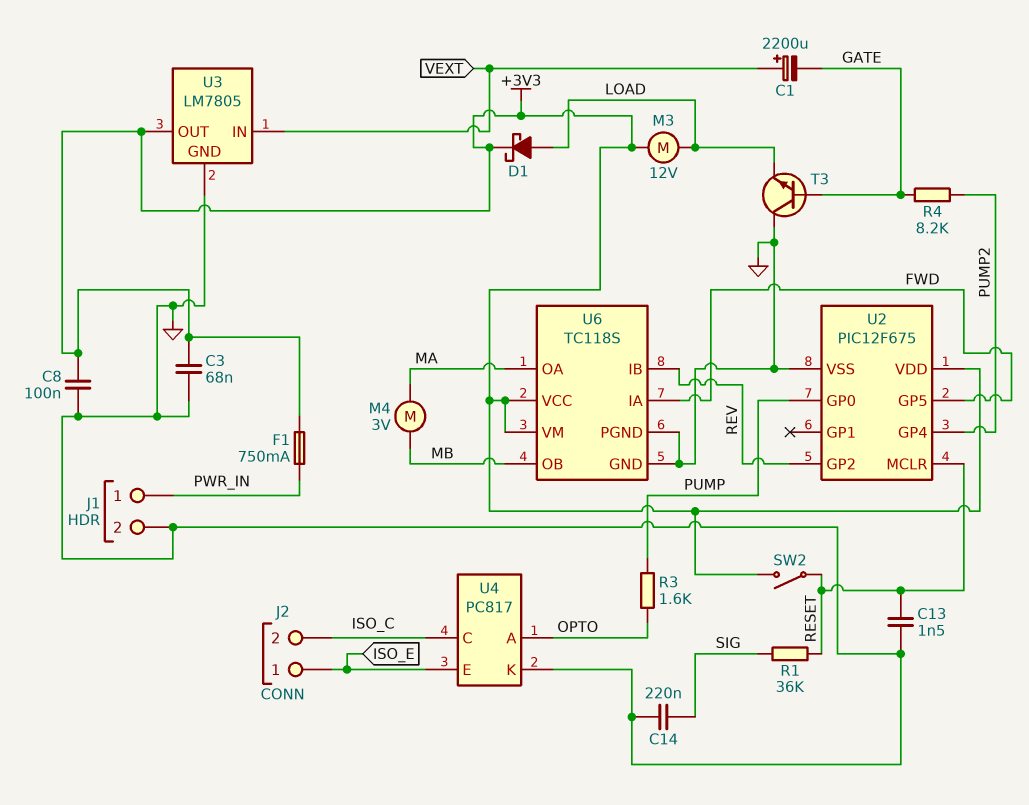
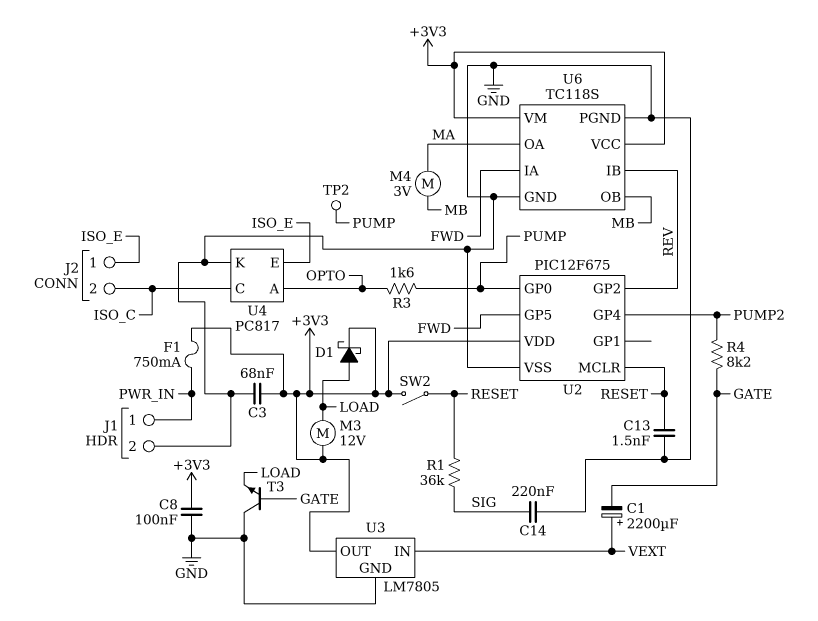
TP2: none -> test point (PUMP)

